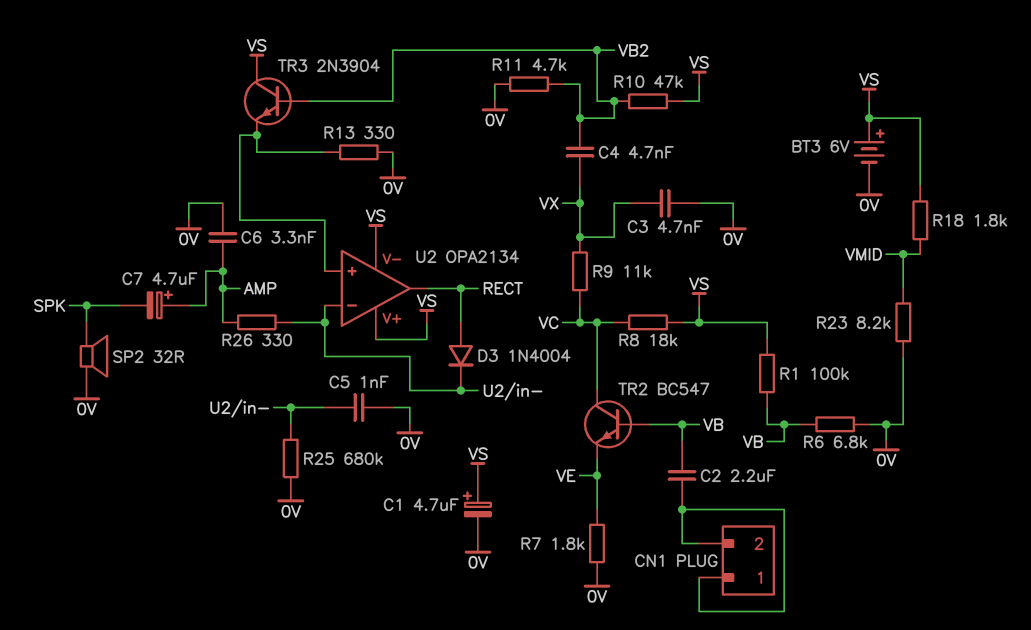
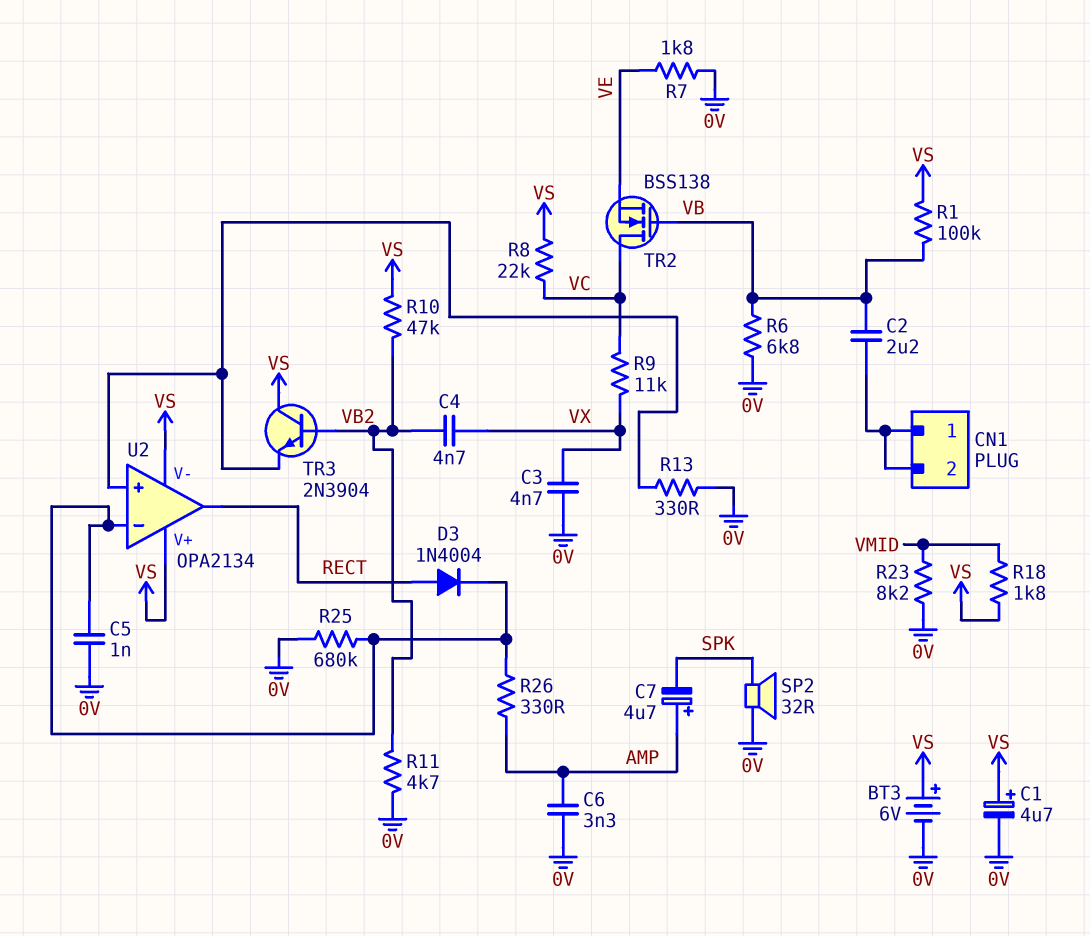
R8: 18k (VC, VS) -> 22k (VC, VS)
TR2: NPN BC547 (B VB, C VC, E VE) -> NMOS BSS138 (G VB, D VC, S VE)

